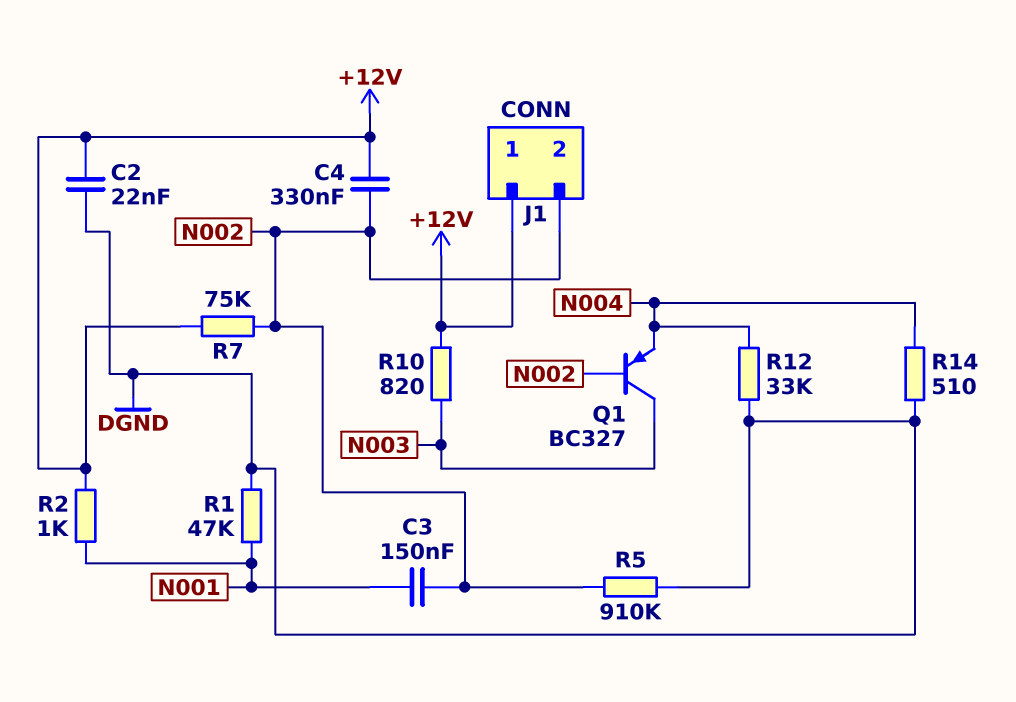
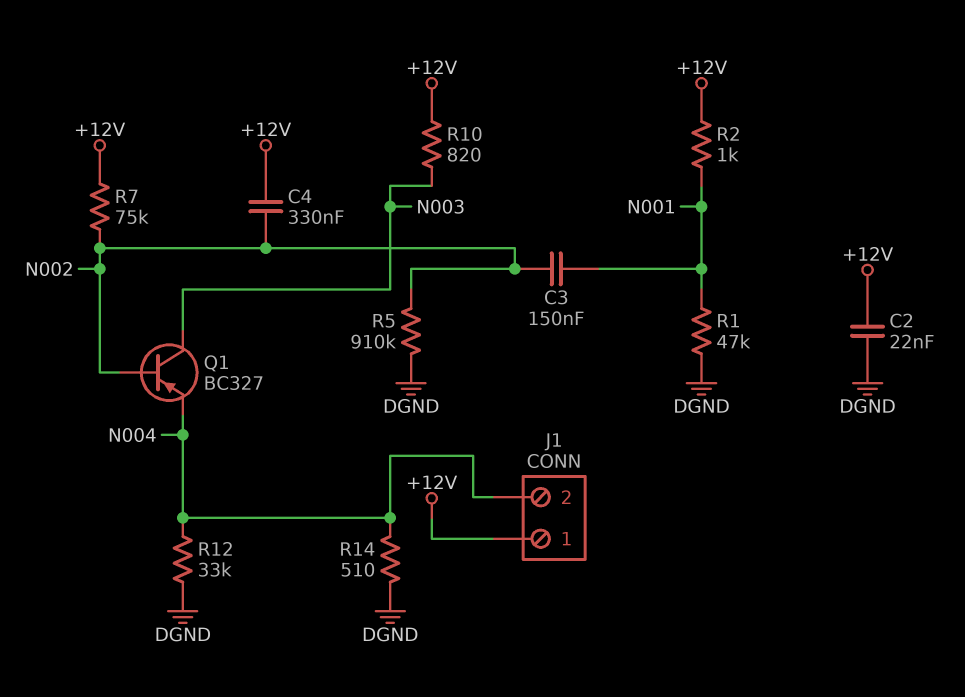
J1 pin 2: N002 -> N004

